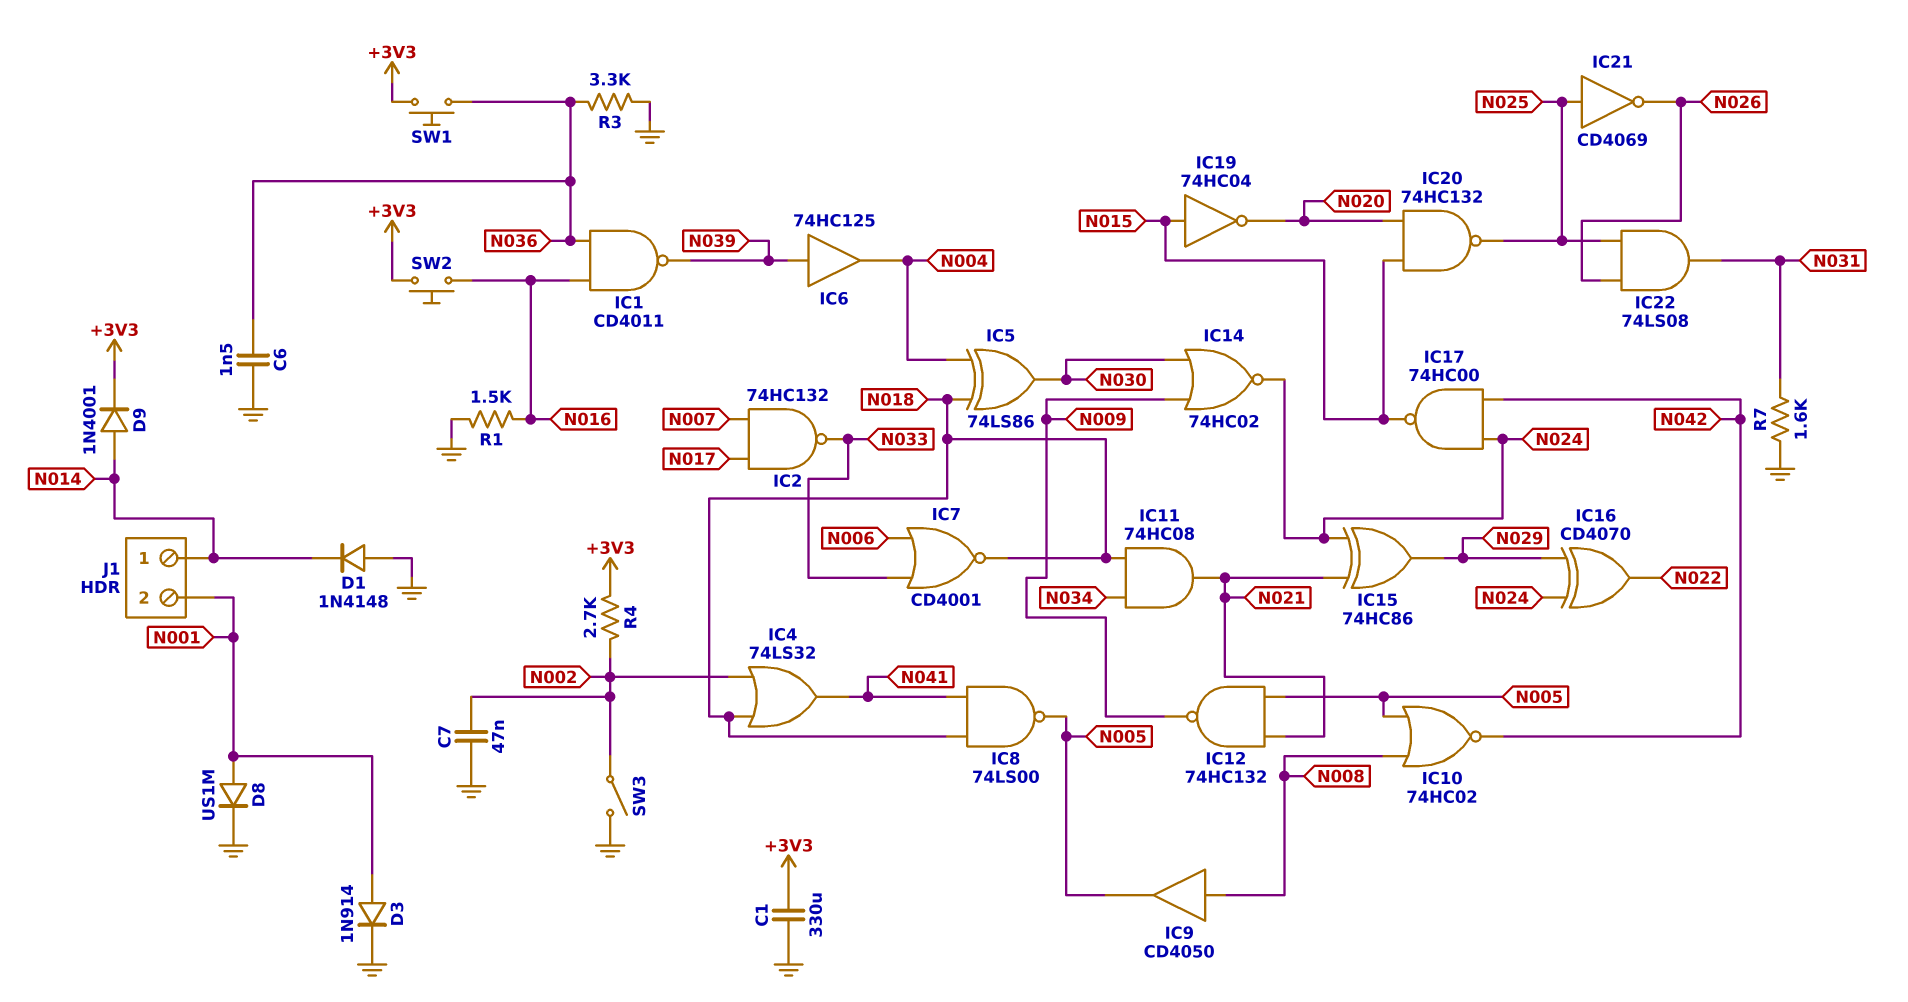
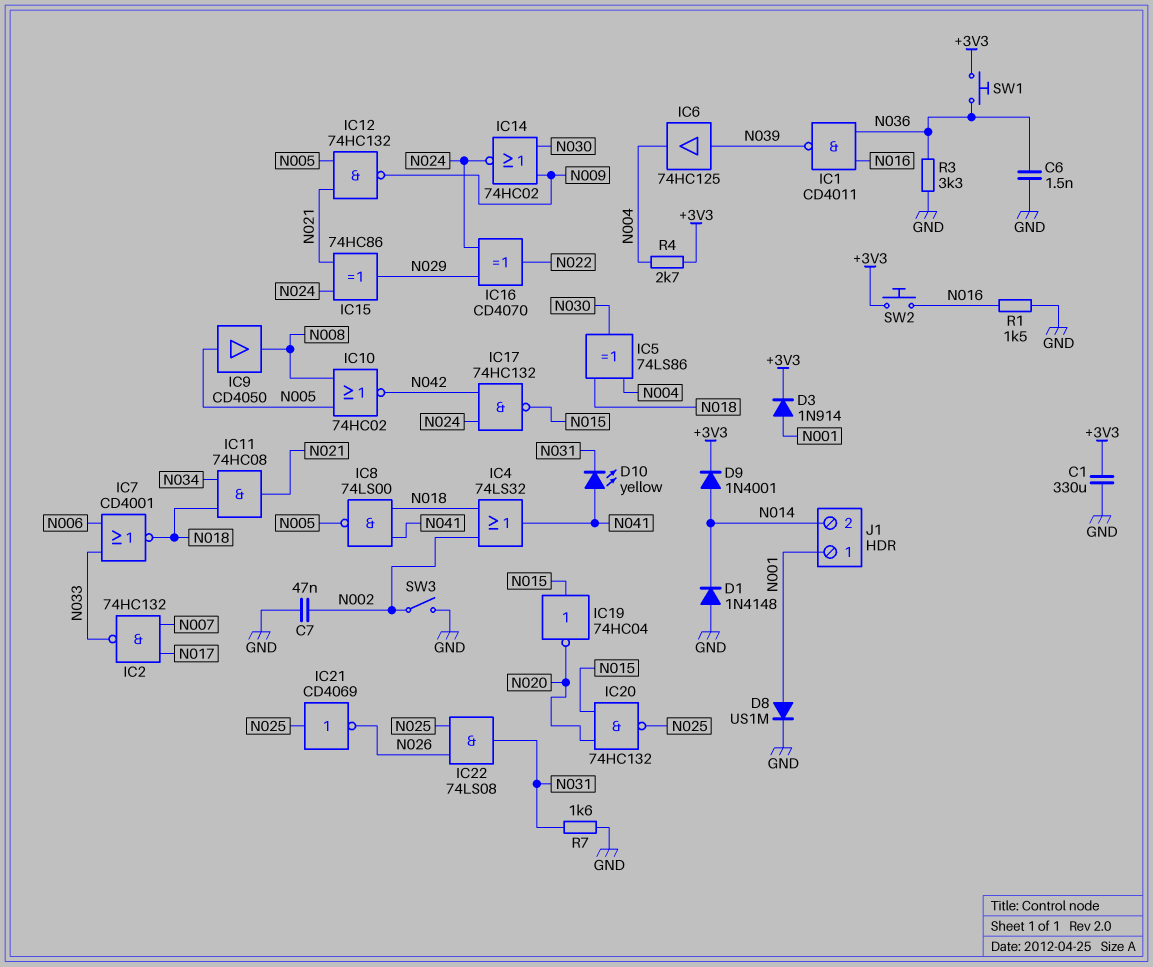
D3: diode 1N914 (A N001, K GND) -> diode 1N914 (A N001, K +3V3)
D10: none -> LED yellow (A N041, K N031)
IC9: buffer CD4050 (in N008, out N005) -> buffer CD4050 (in N005, out N008)
IC17: NAND 74HC00 (in N024, in N042, out N015) -> NAND 74HC132 (in N024, in N042, out N015)
J1 pin 1: N014 -> N001
J1 pin 2: N001 -> N014
R4: 2.7k (+3V3, N002) -> 2.7k (+3V3, N004)

